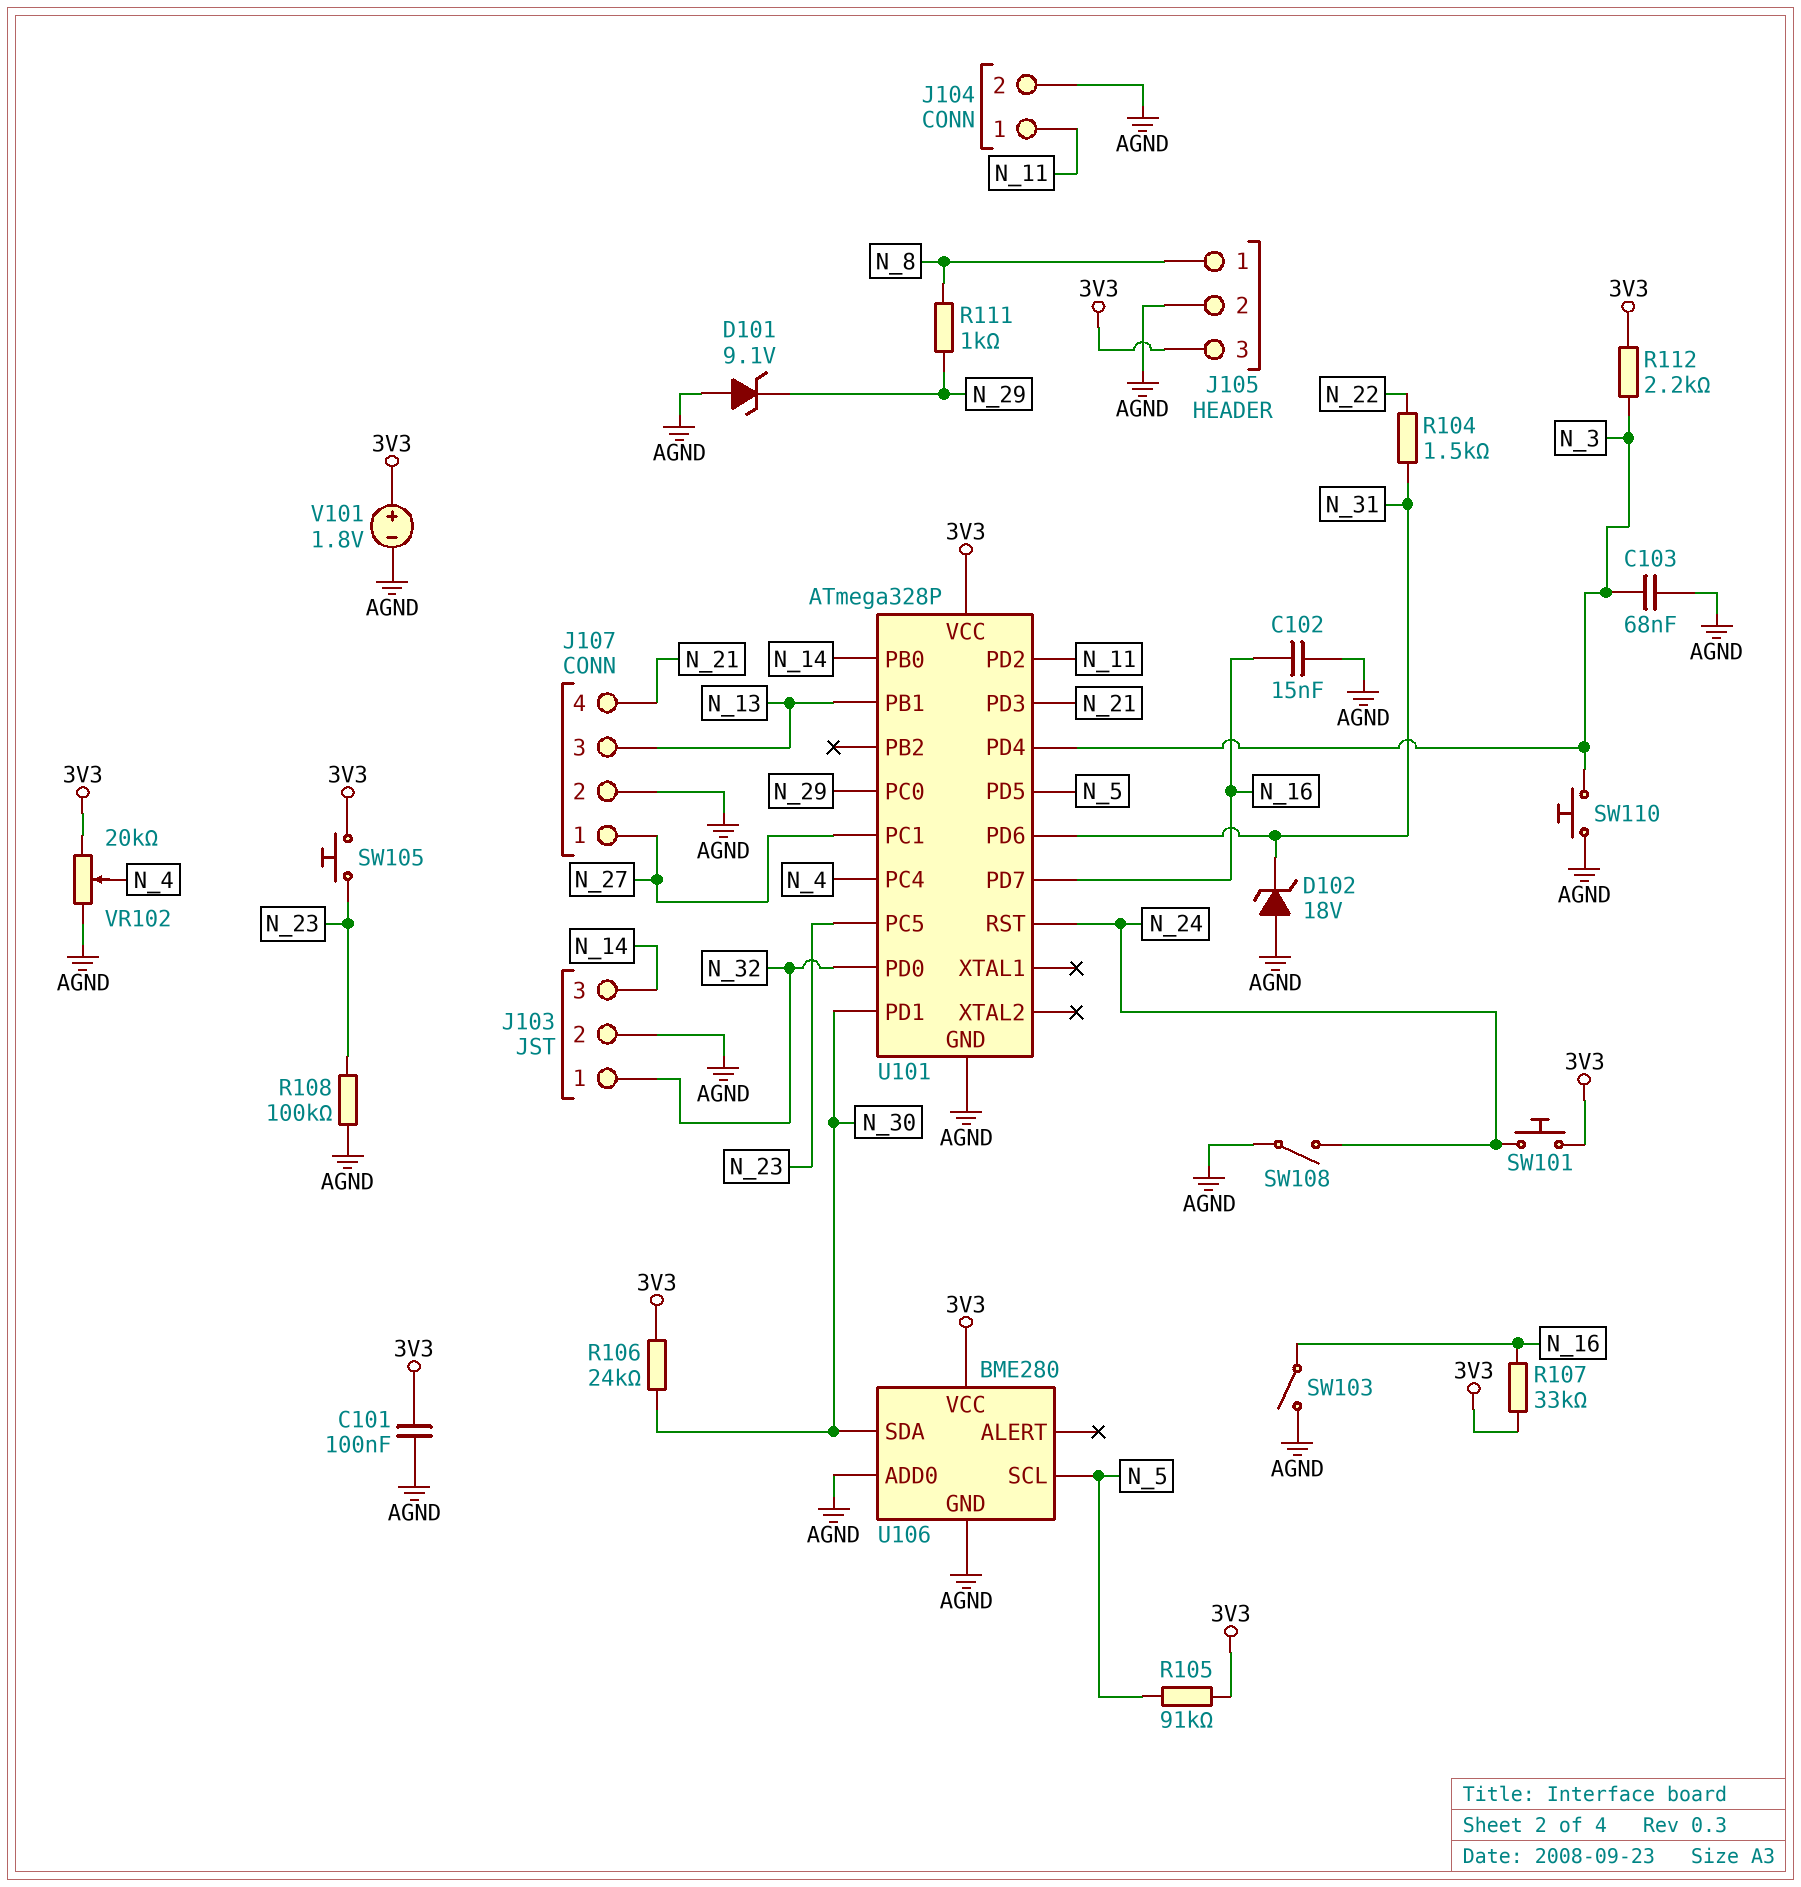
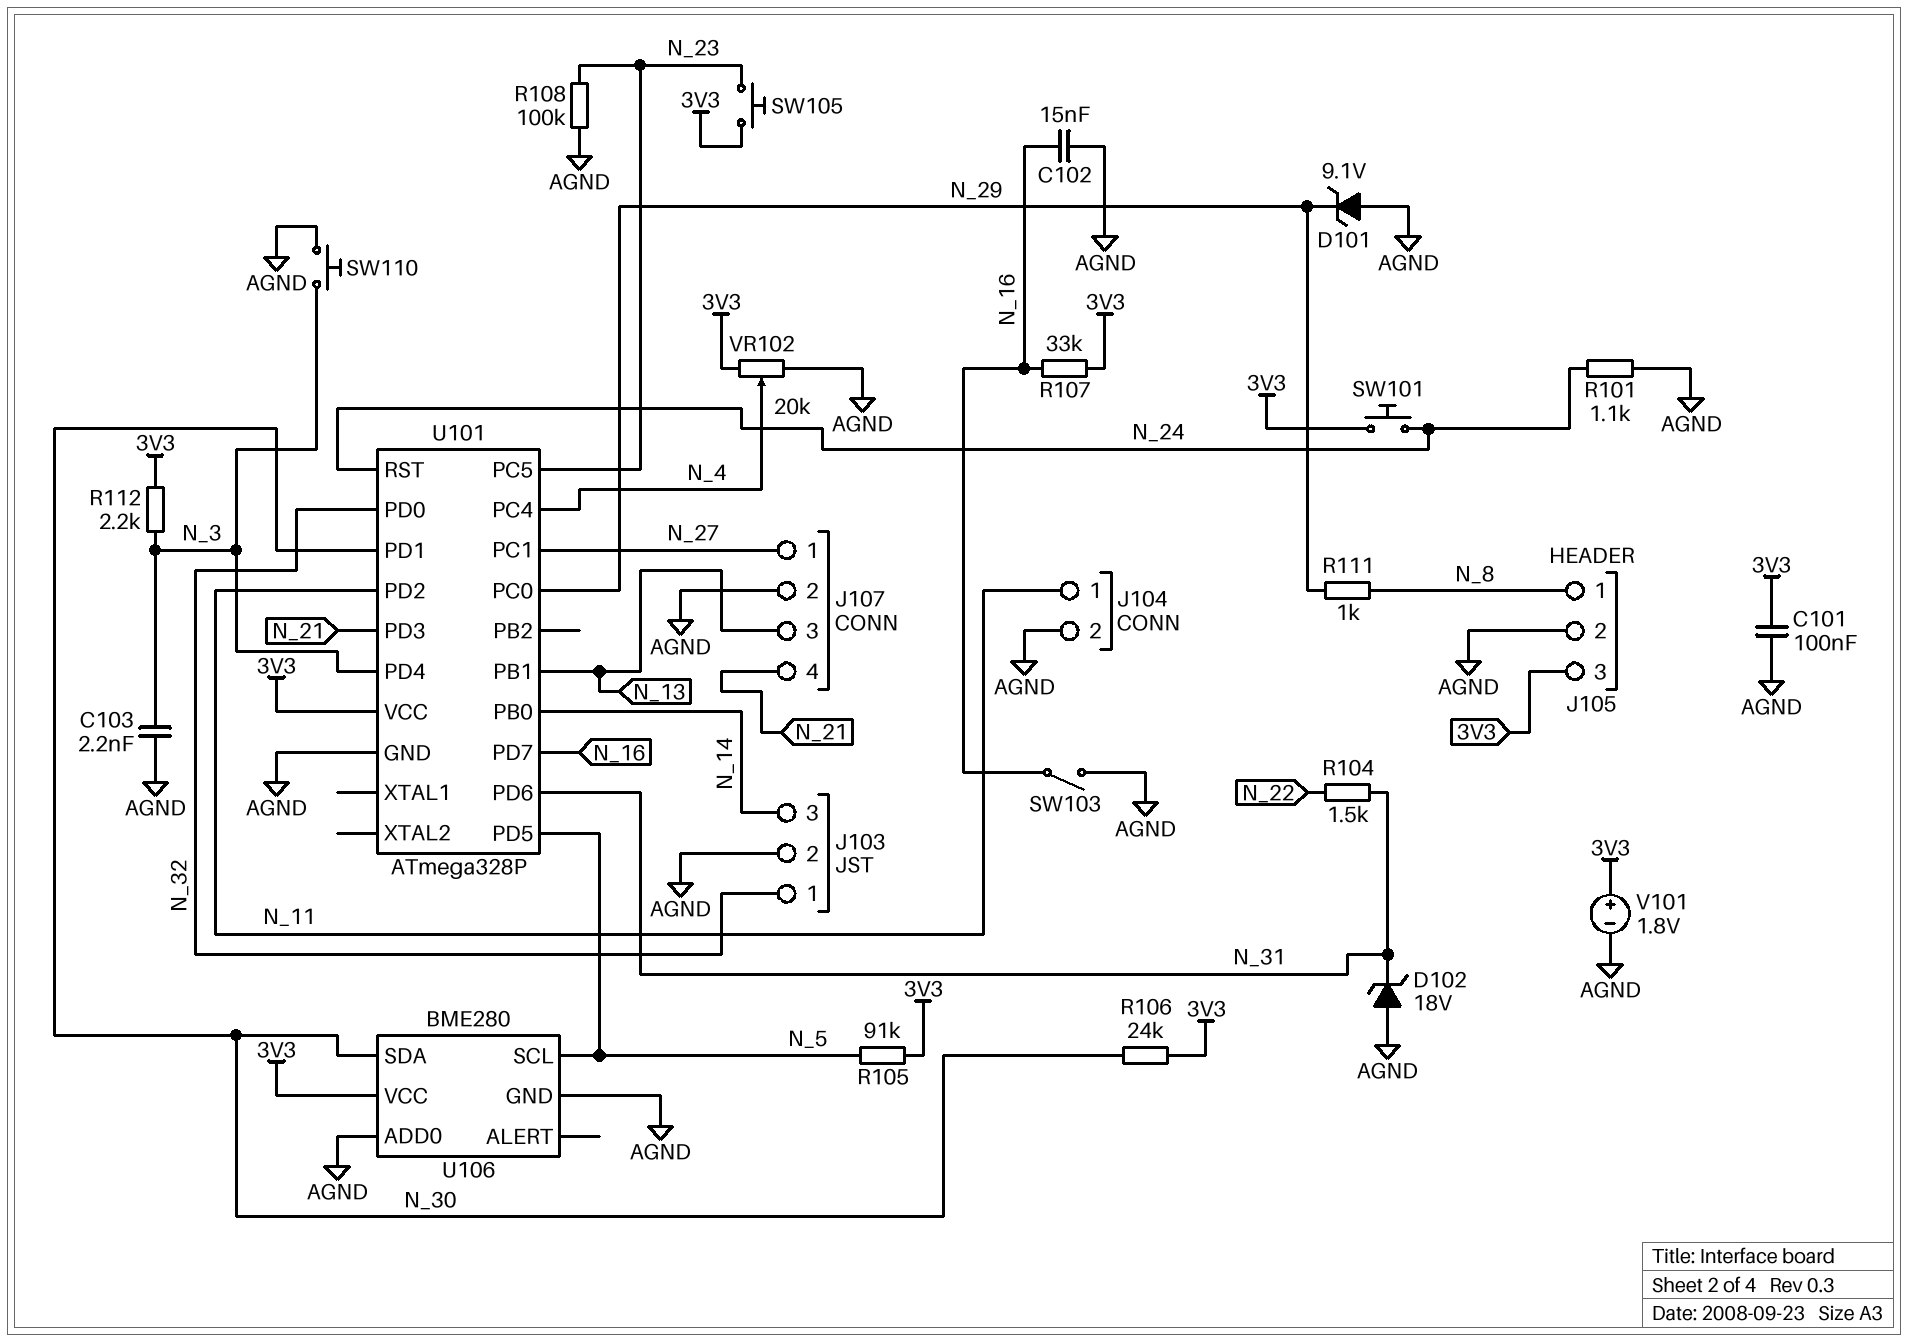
C103: 68nF (AGND, N_3) -> 2.2nF (AGND, N_3)
R101: none -> 1.1k (AGND, N_24)
SW108: switch (AGND, N_24) -> none

